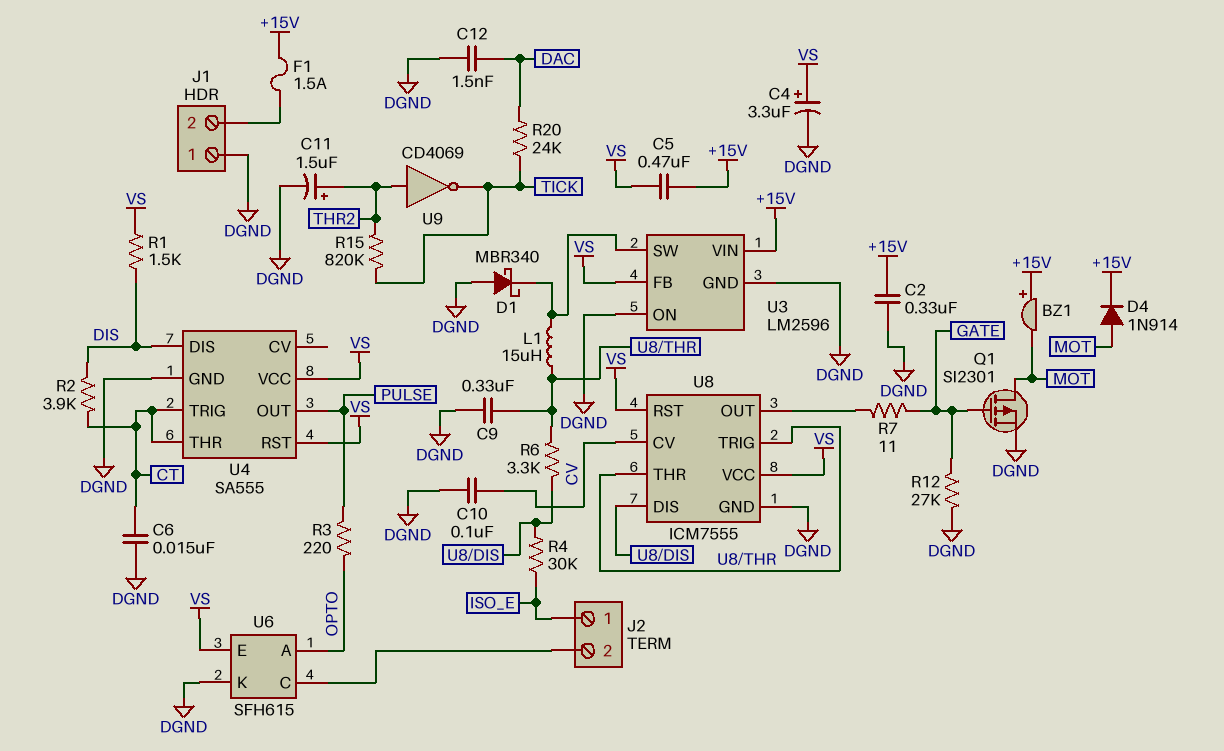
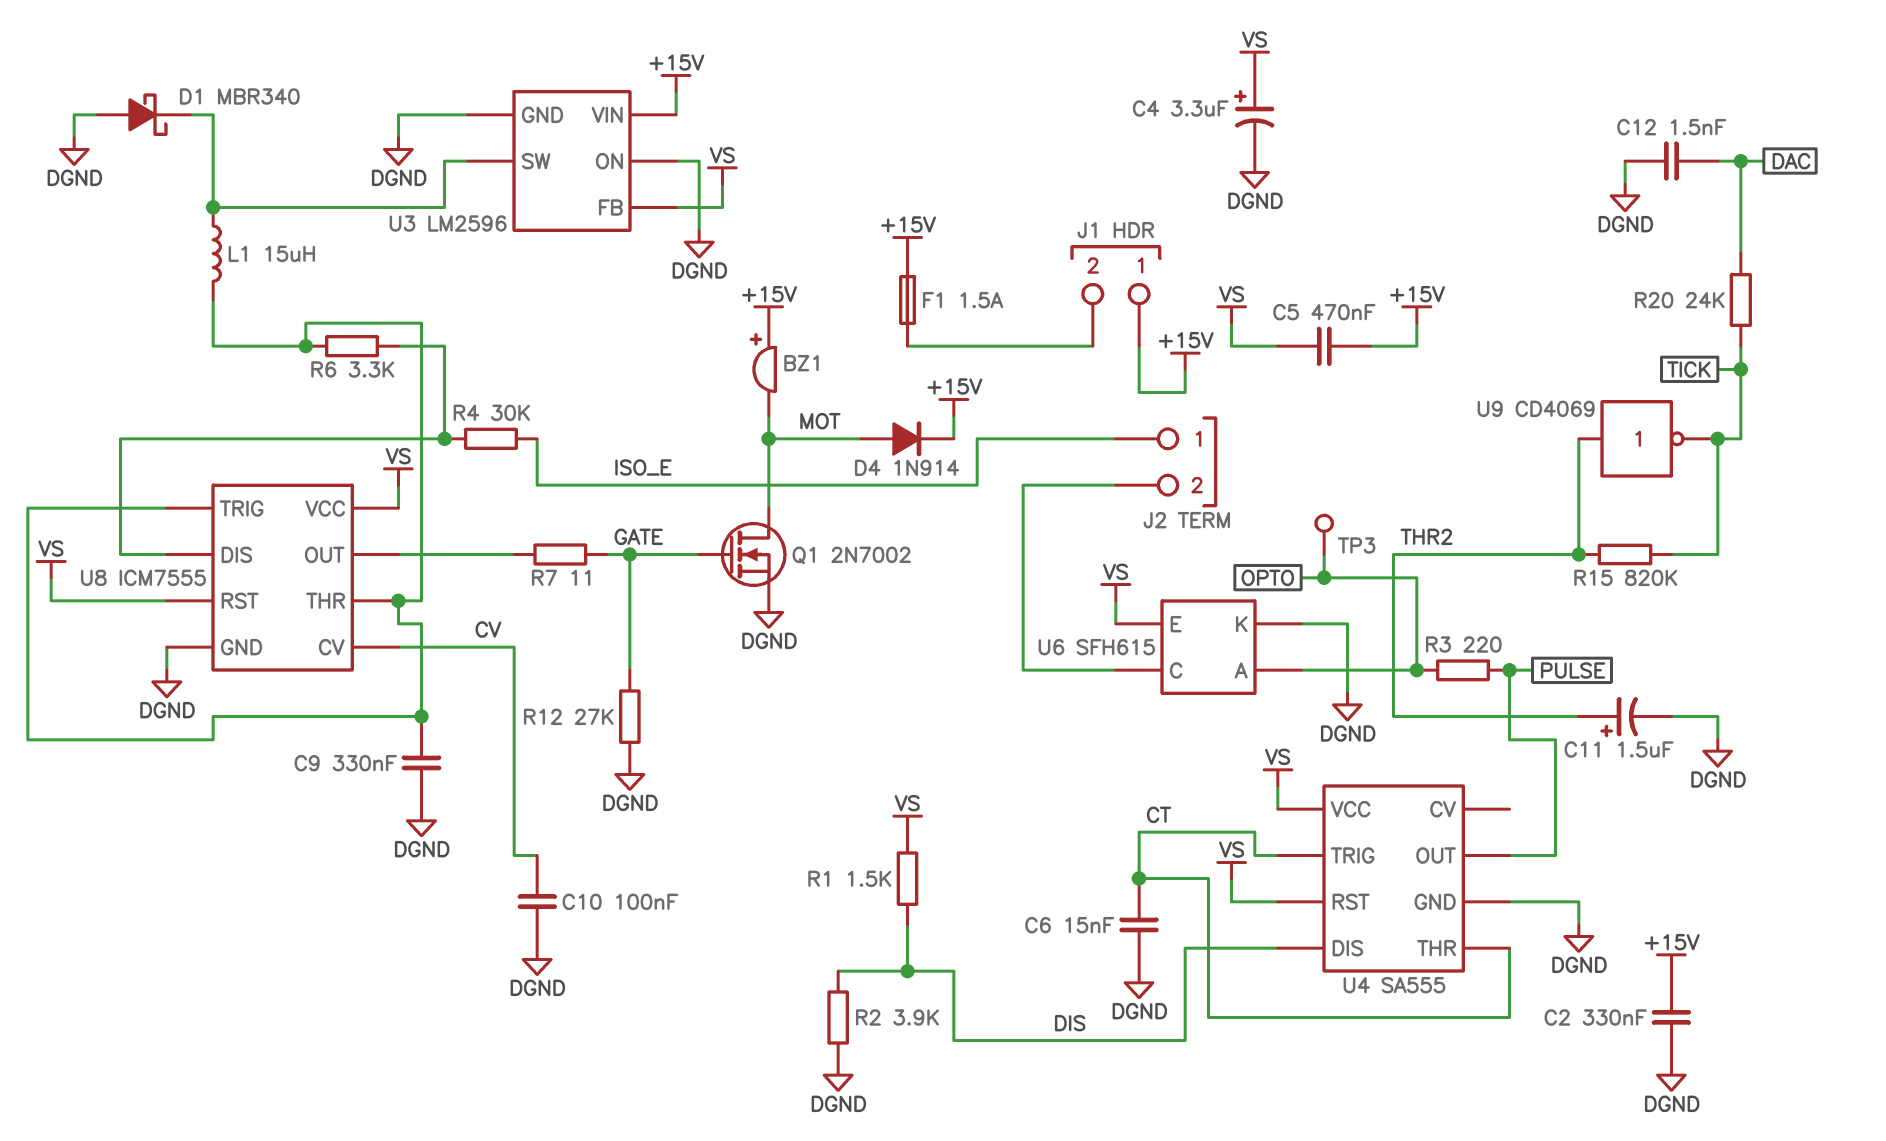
J1 pin 1: DGND -> +15V
Q1: PMOS SI2301 (G GATE, D MOT, S DGND) -> NMOS 2N7002 (G GATE, D MOT, S DGND)
R2: 3.9k (CT, DIS) -> 3.9k (DGND, DIS)
TP3: none -> test point (OPTO)

